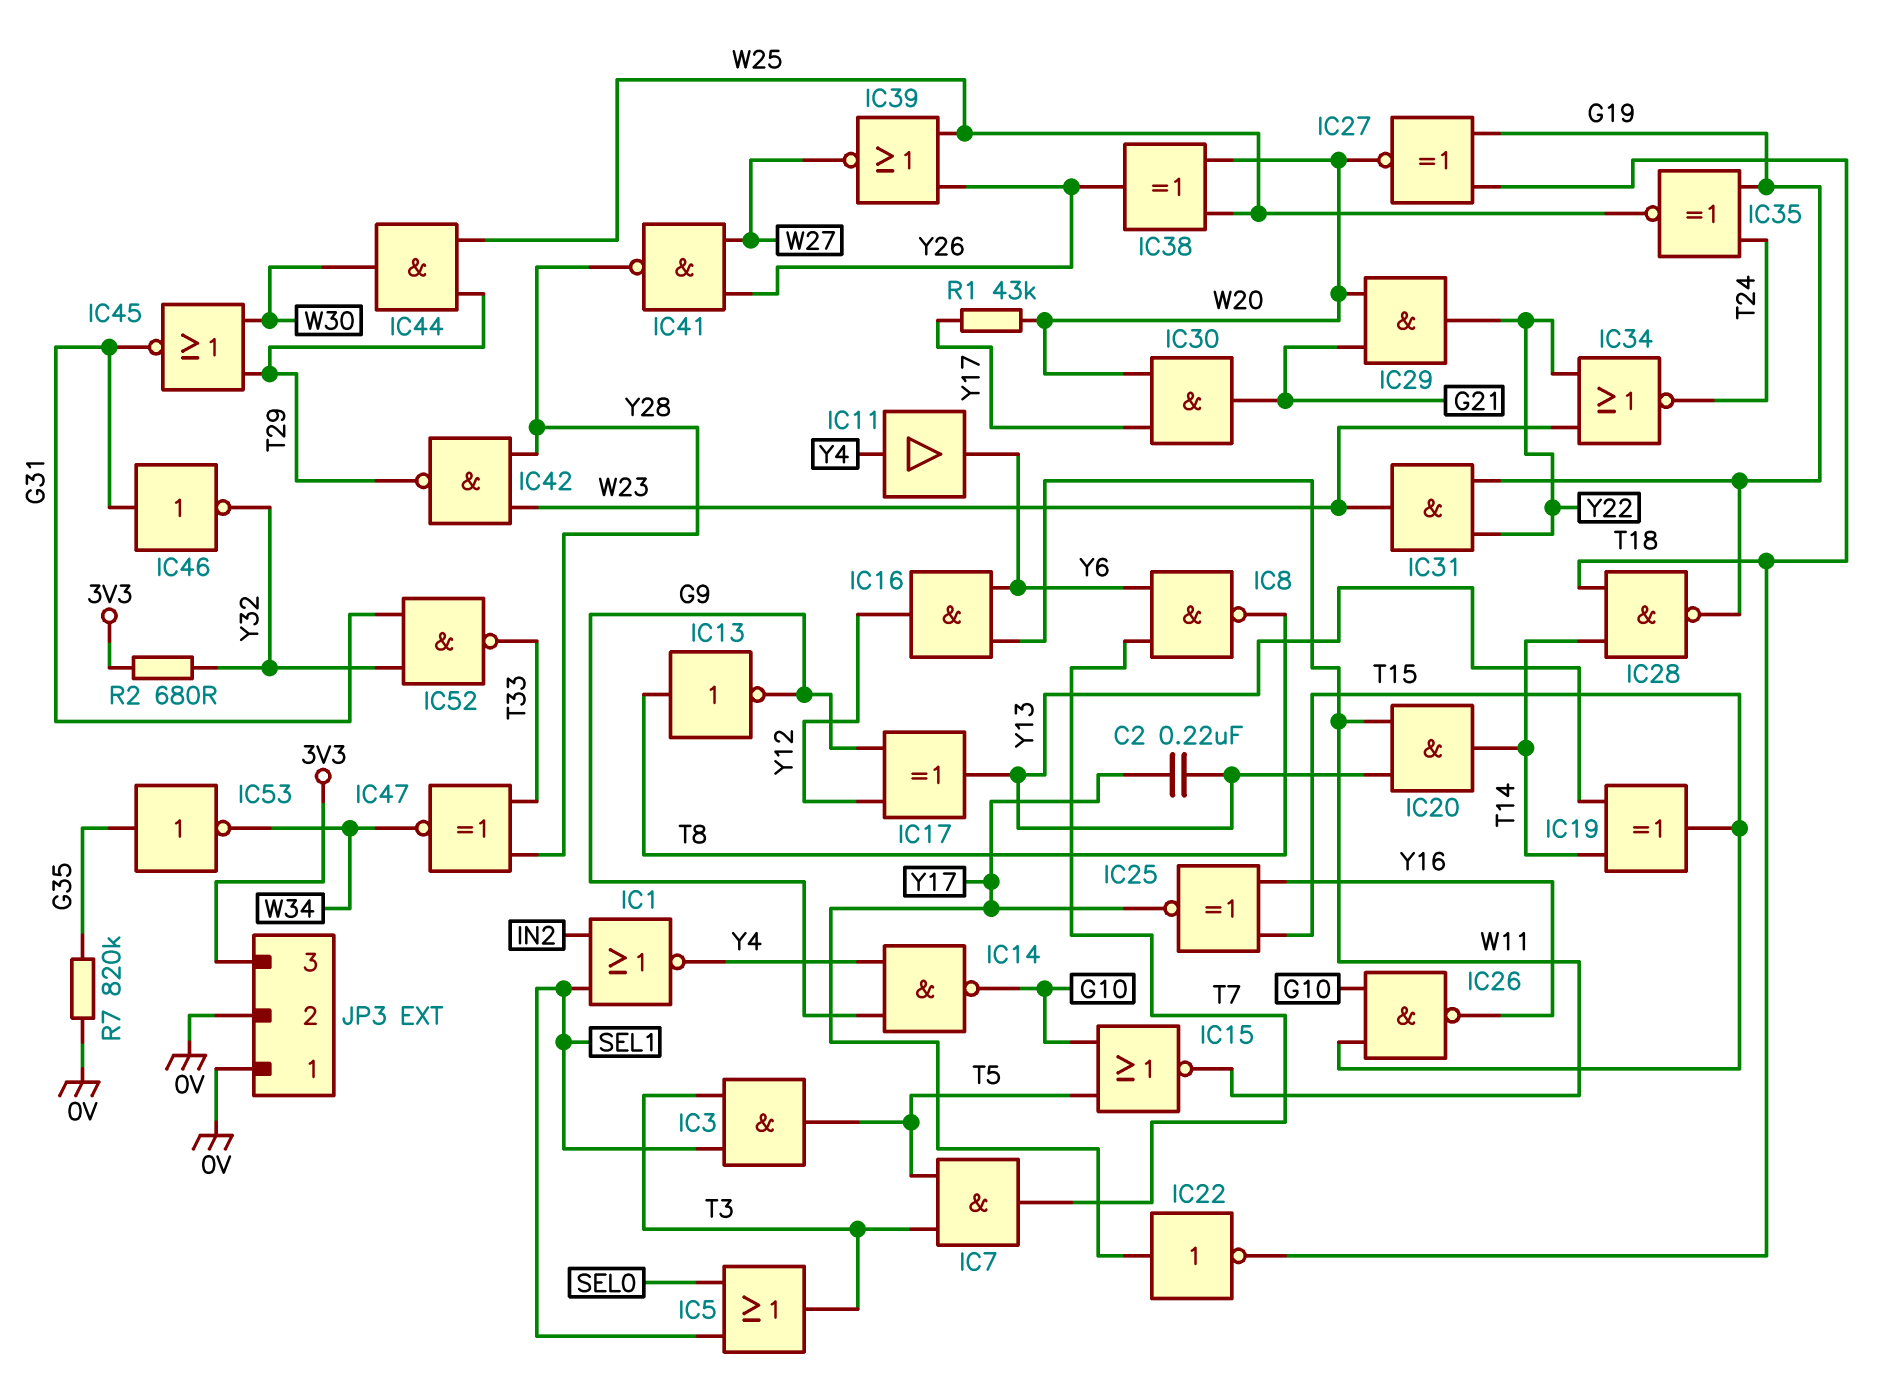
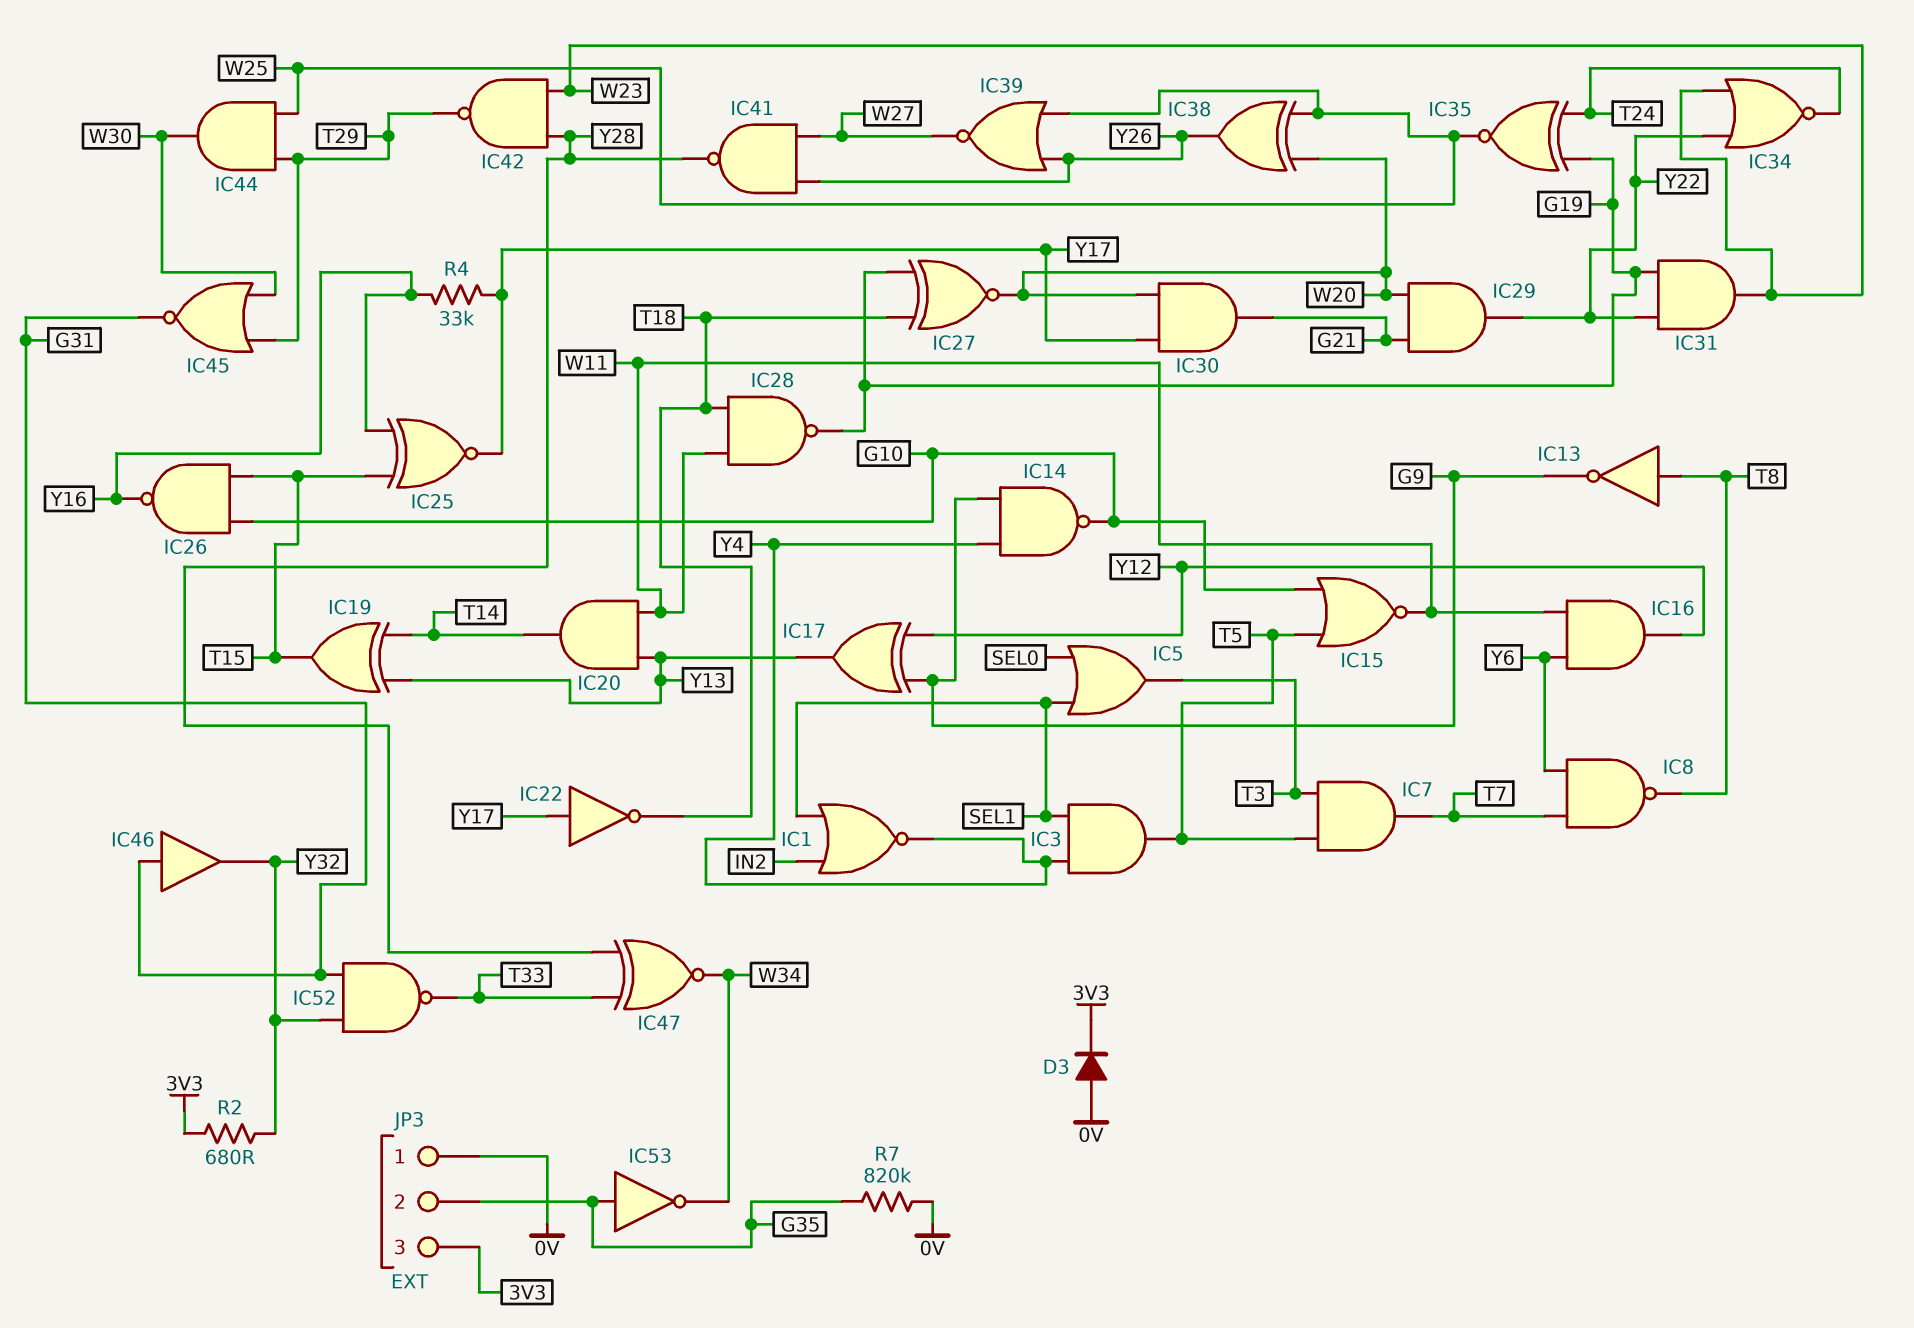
C2: 220nF (Y13, Y17) -> none
D3: none -> diode (A 0V, K 3V3)
IC3: AND (in SEL1, in T3, out T5) -> AND (in SEL1, in Y4, out T5)
IC11: buffer (in Y4, out Y6) -> none
IC28: NAND (in T14, in T18, out G19) -> NAND (in T18, in W11, out G19)
IC46: NOT (in G31, out Y32) -> buffer (in G31, out Y32)
JP3 pin 2: 0V -> G35
R1: 43k (W20, Y17) -> none
R4: none -> 33k (Y16, Y17)

